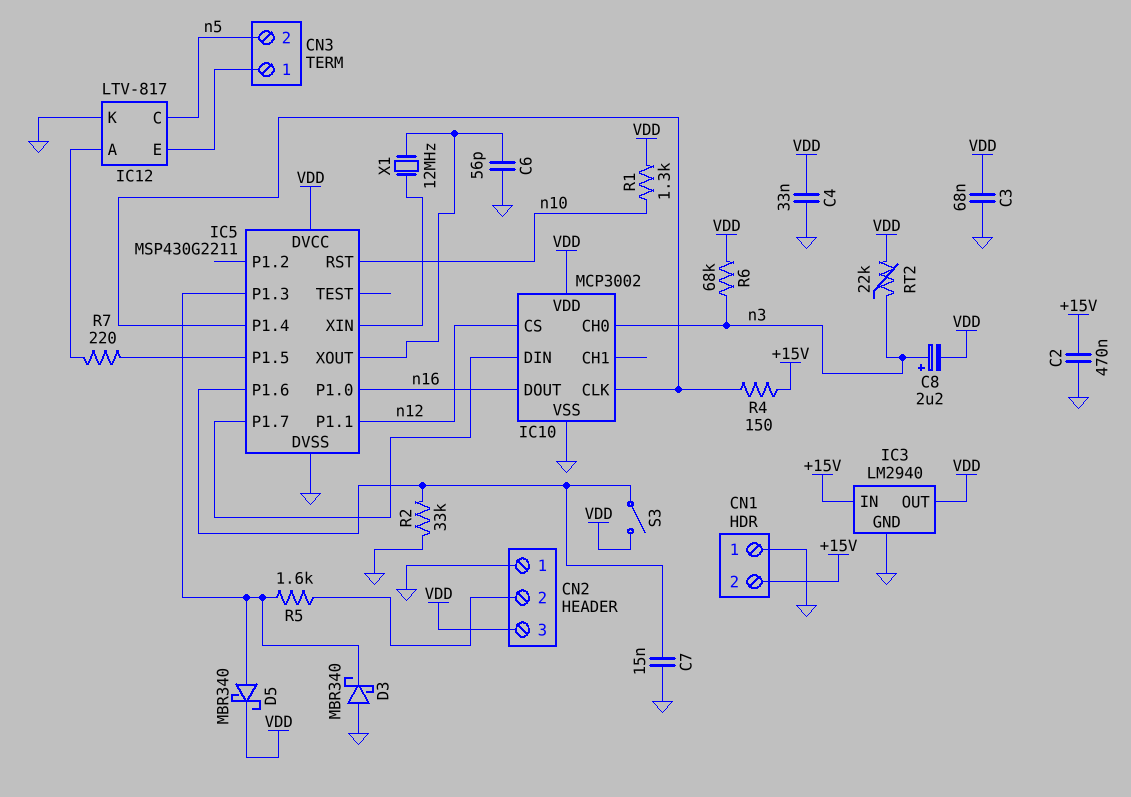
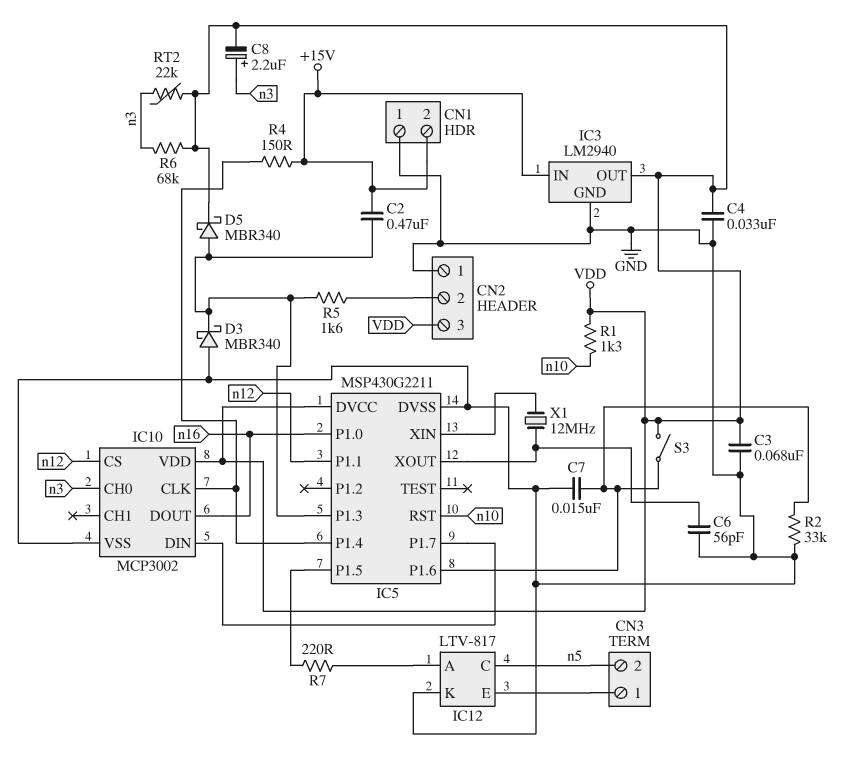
C2: 470nF (+15V, GND) -> 470nF (+15V, IC5/P1.3)

